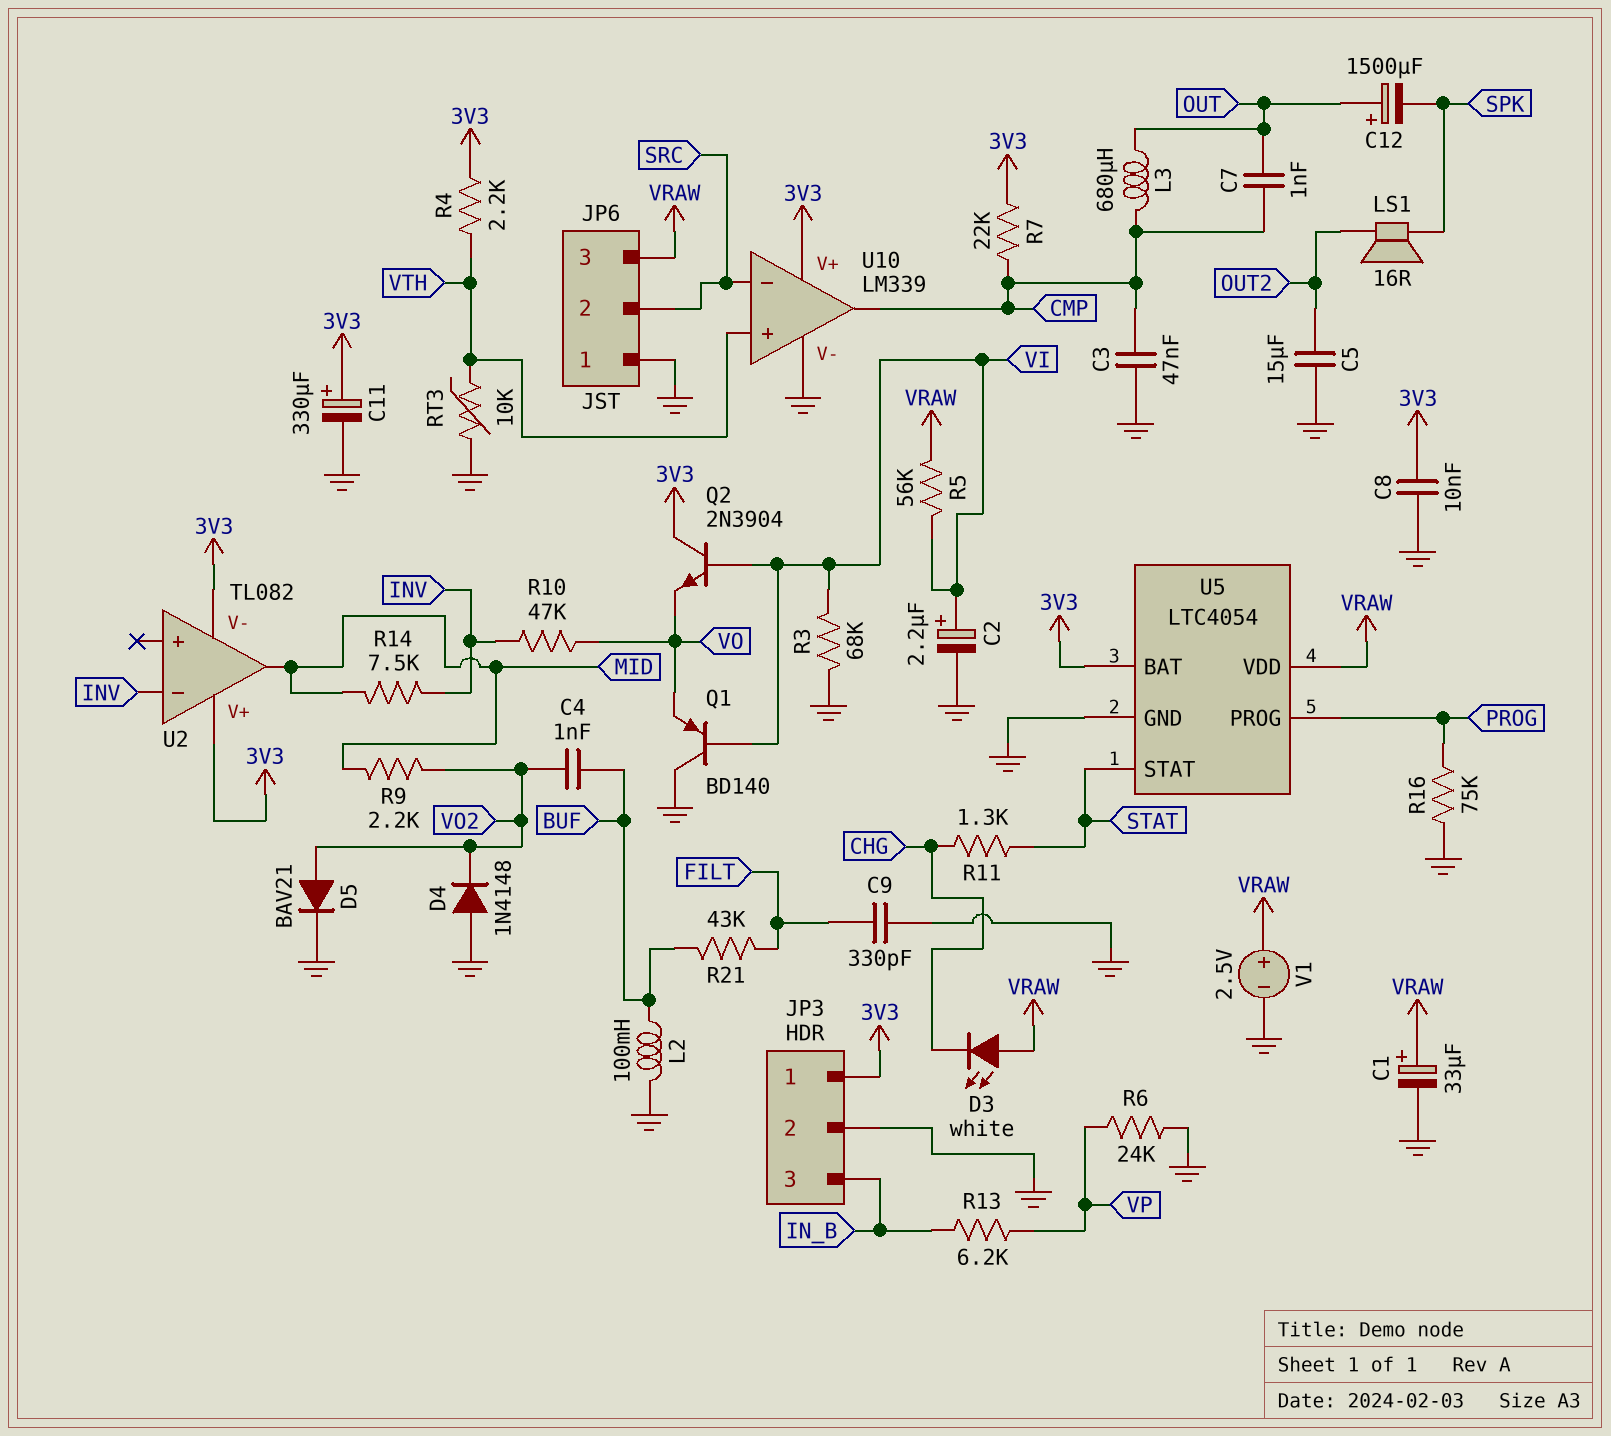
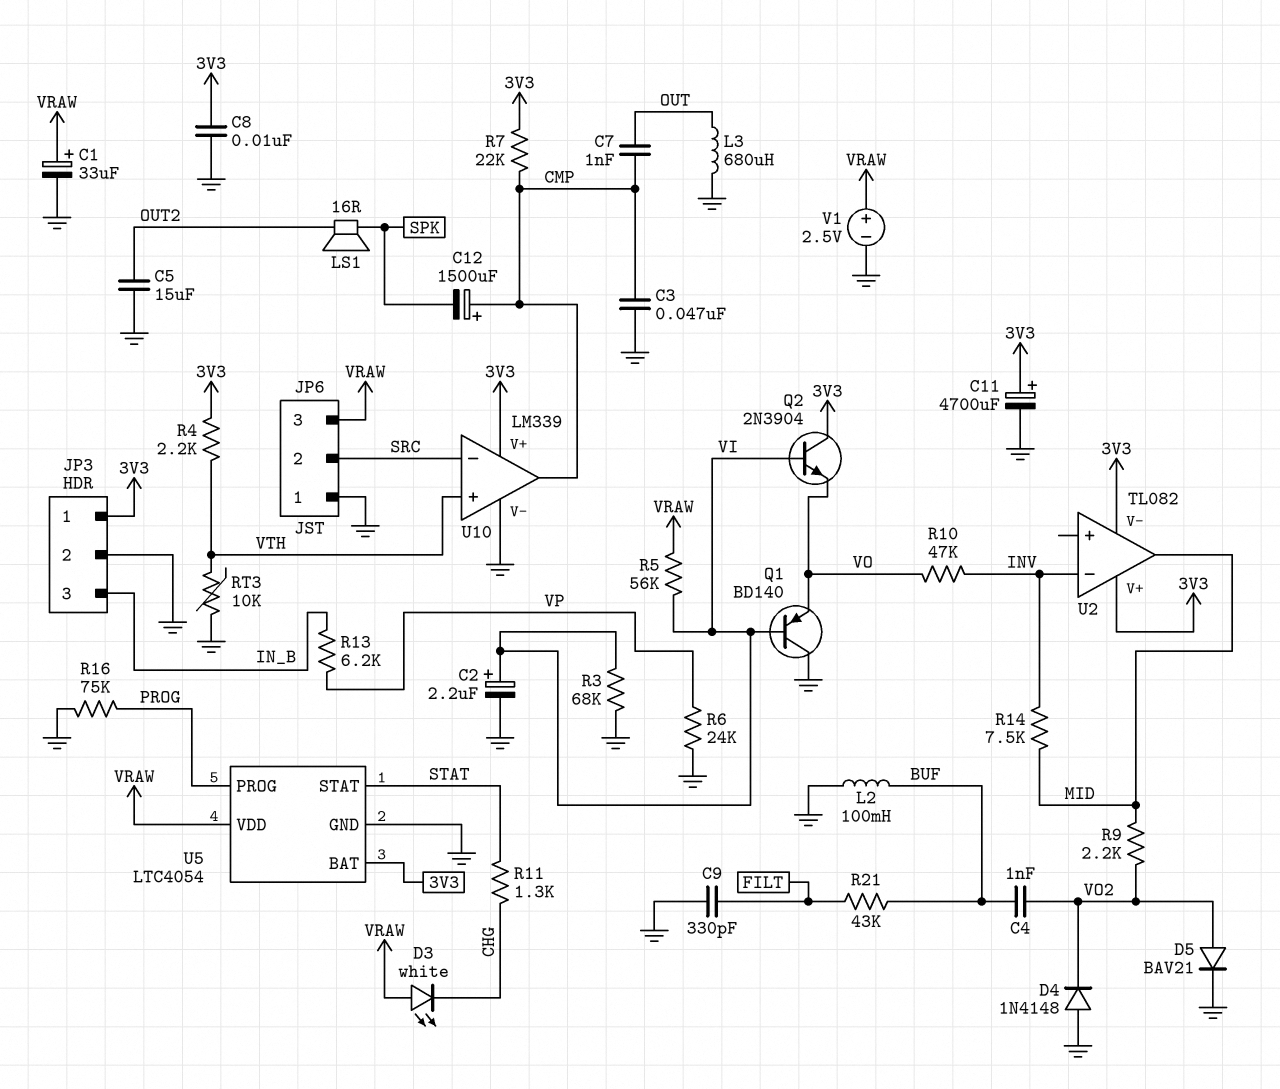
C11: 330uF (plus 3V3, minus GND) -> 4700uF (plus 3V3, minus GND)
C12: 1500uF (plus OUT, minus SPK) -> 1500uF (plus CMP, minus SPK)
L3: 680uH (CMP, OUT) -> 680uH (GND, OUT)

